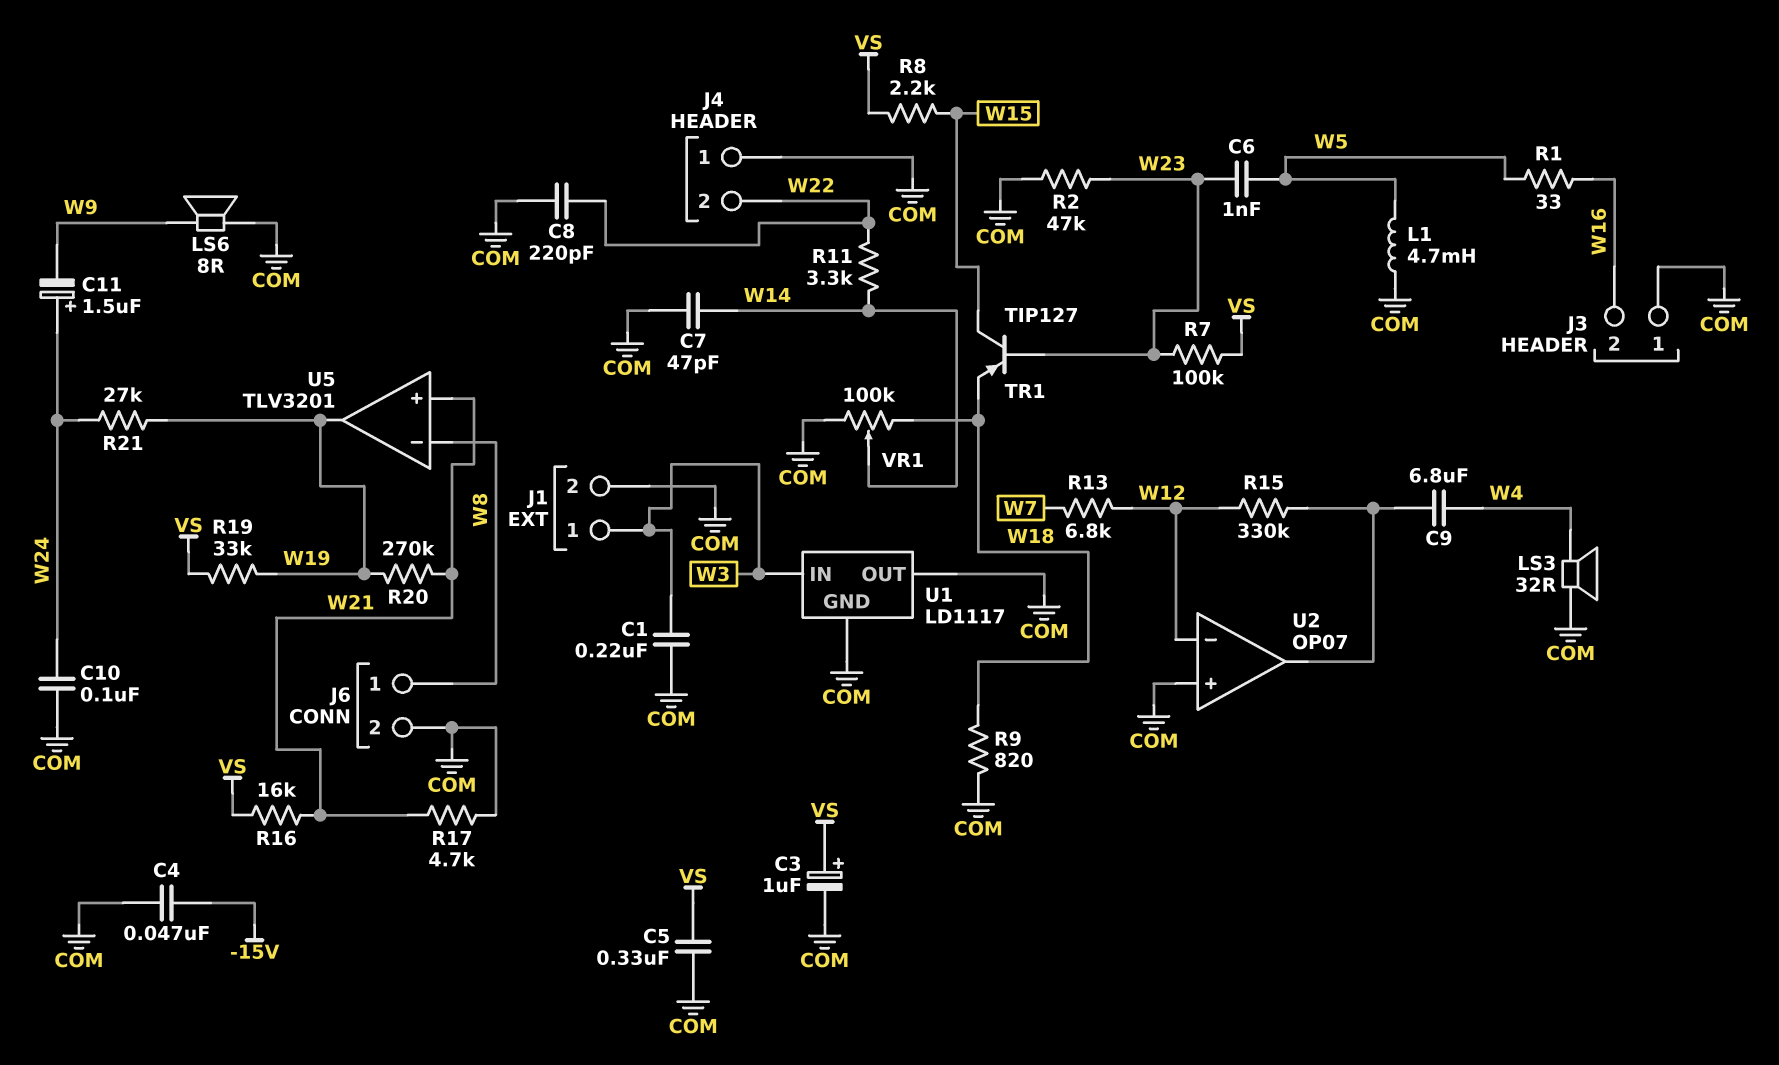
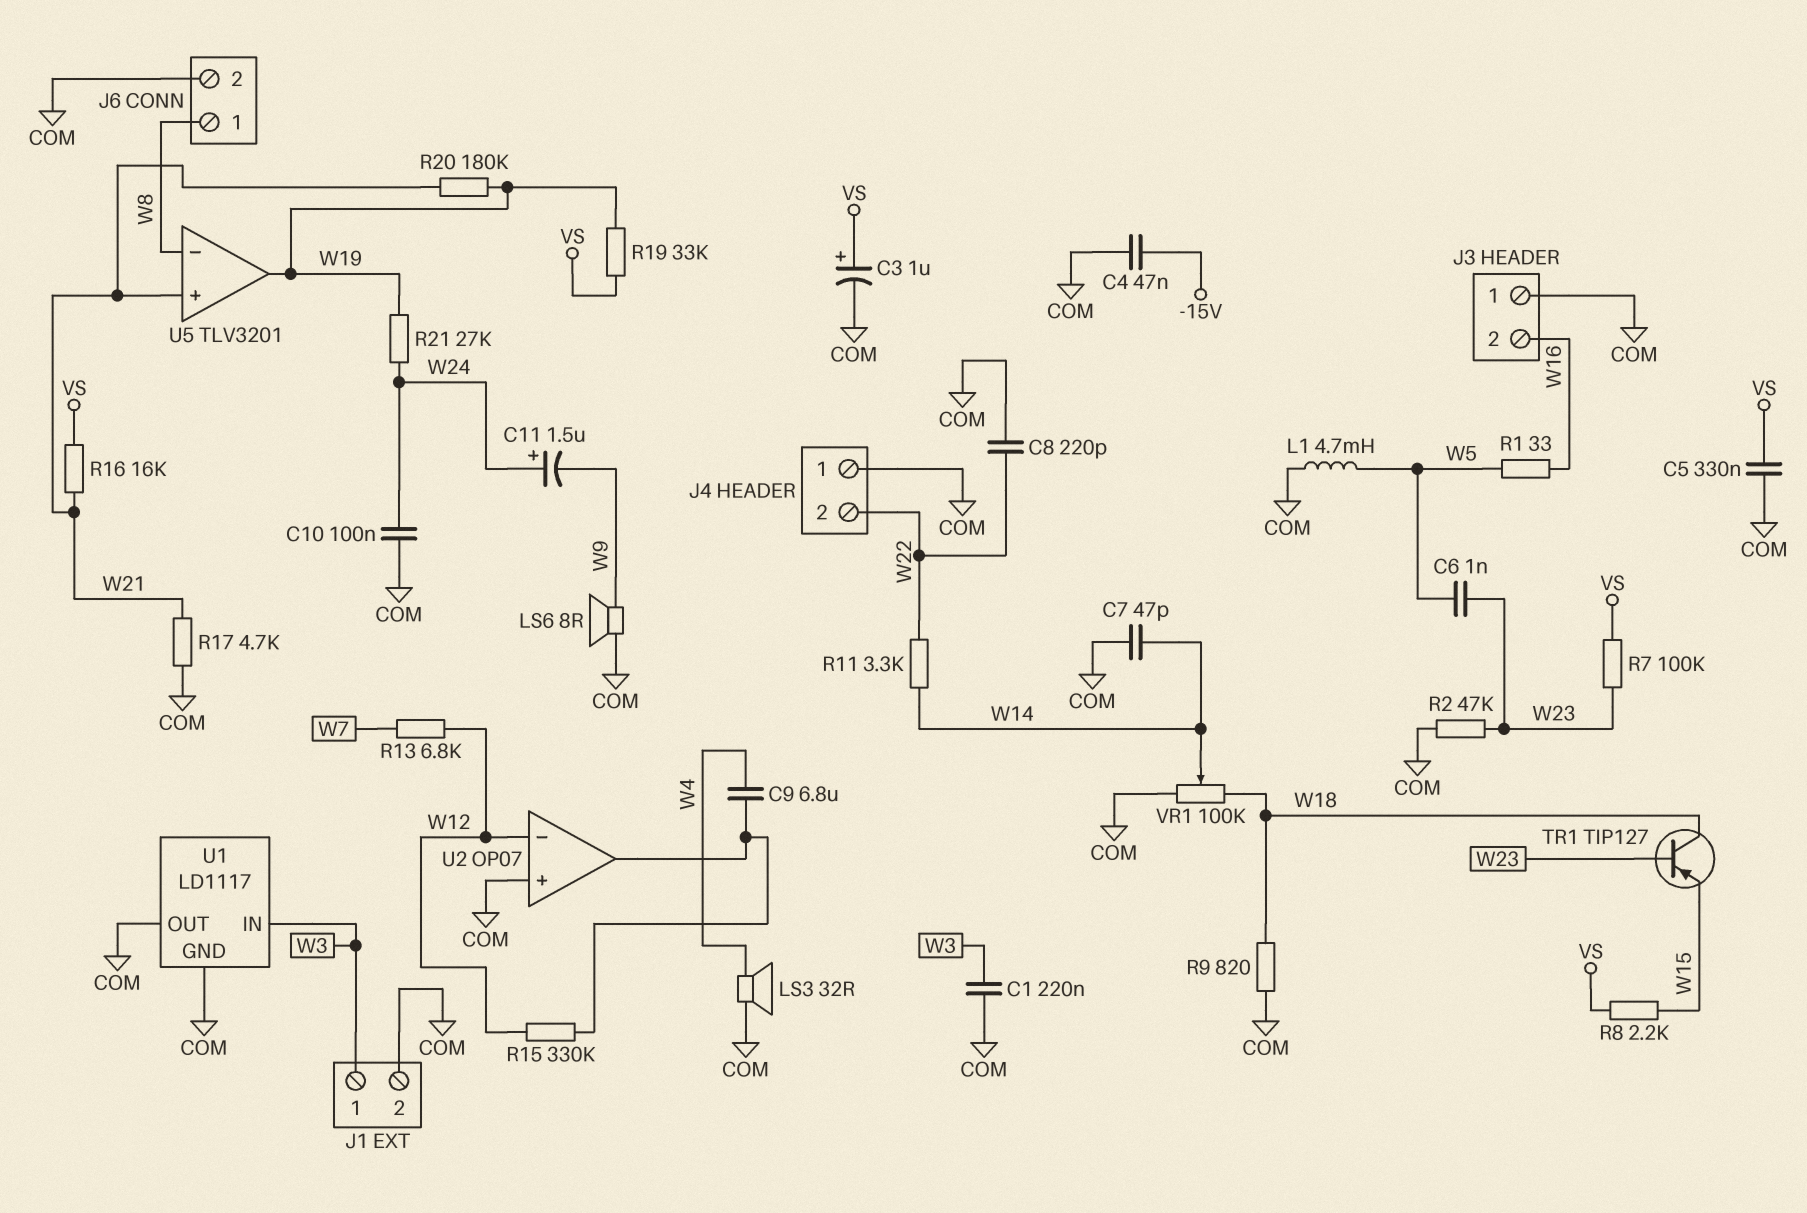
R20: 270k (W19, W21) -> 180k (W19, W21)
TR1: PNP TIP127 (B W23, C W15, E W18) -> PNP TIP127 (B W23, C W18, E W15)

